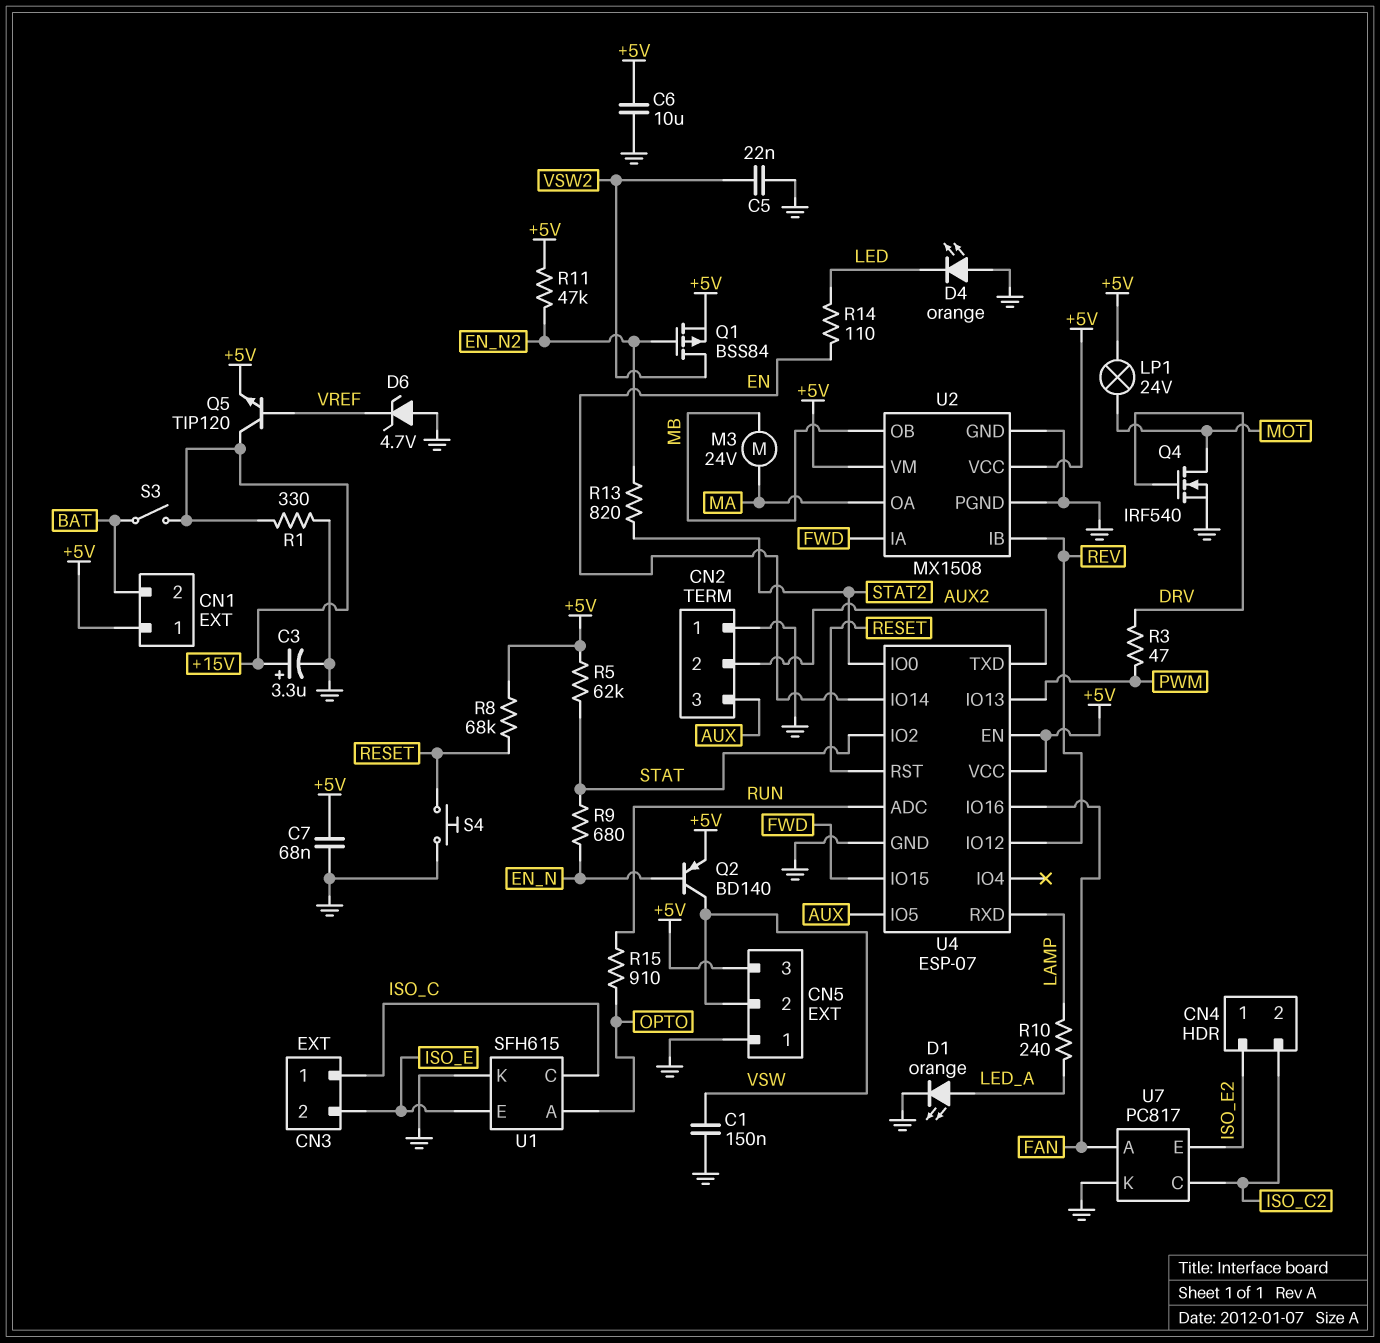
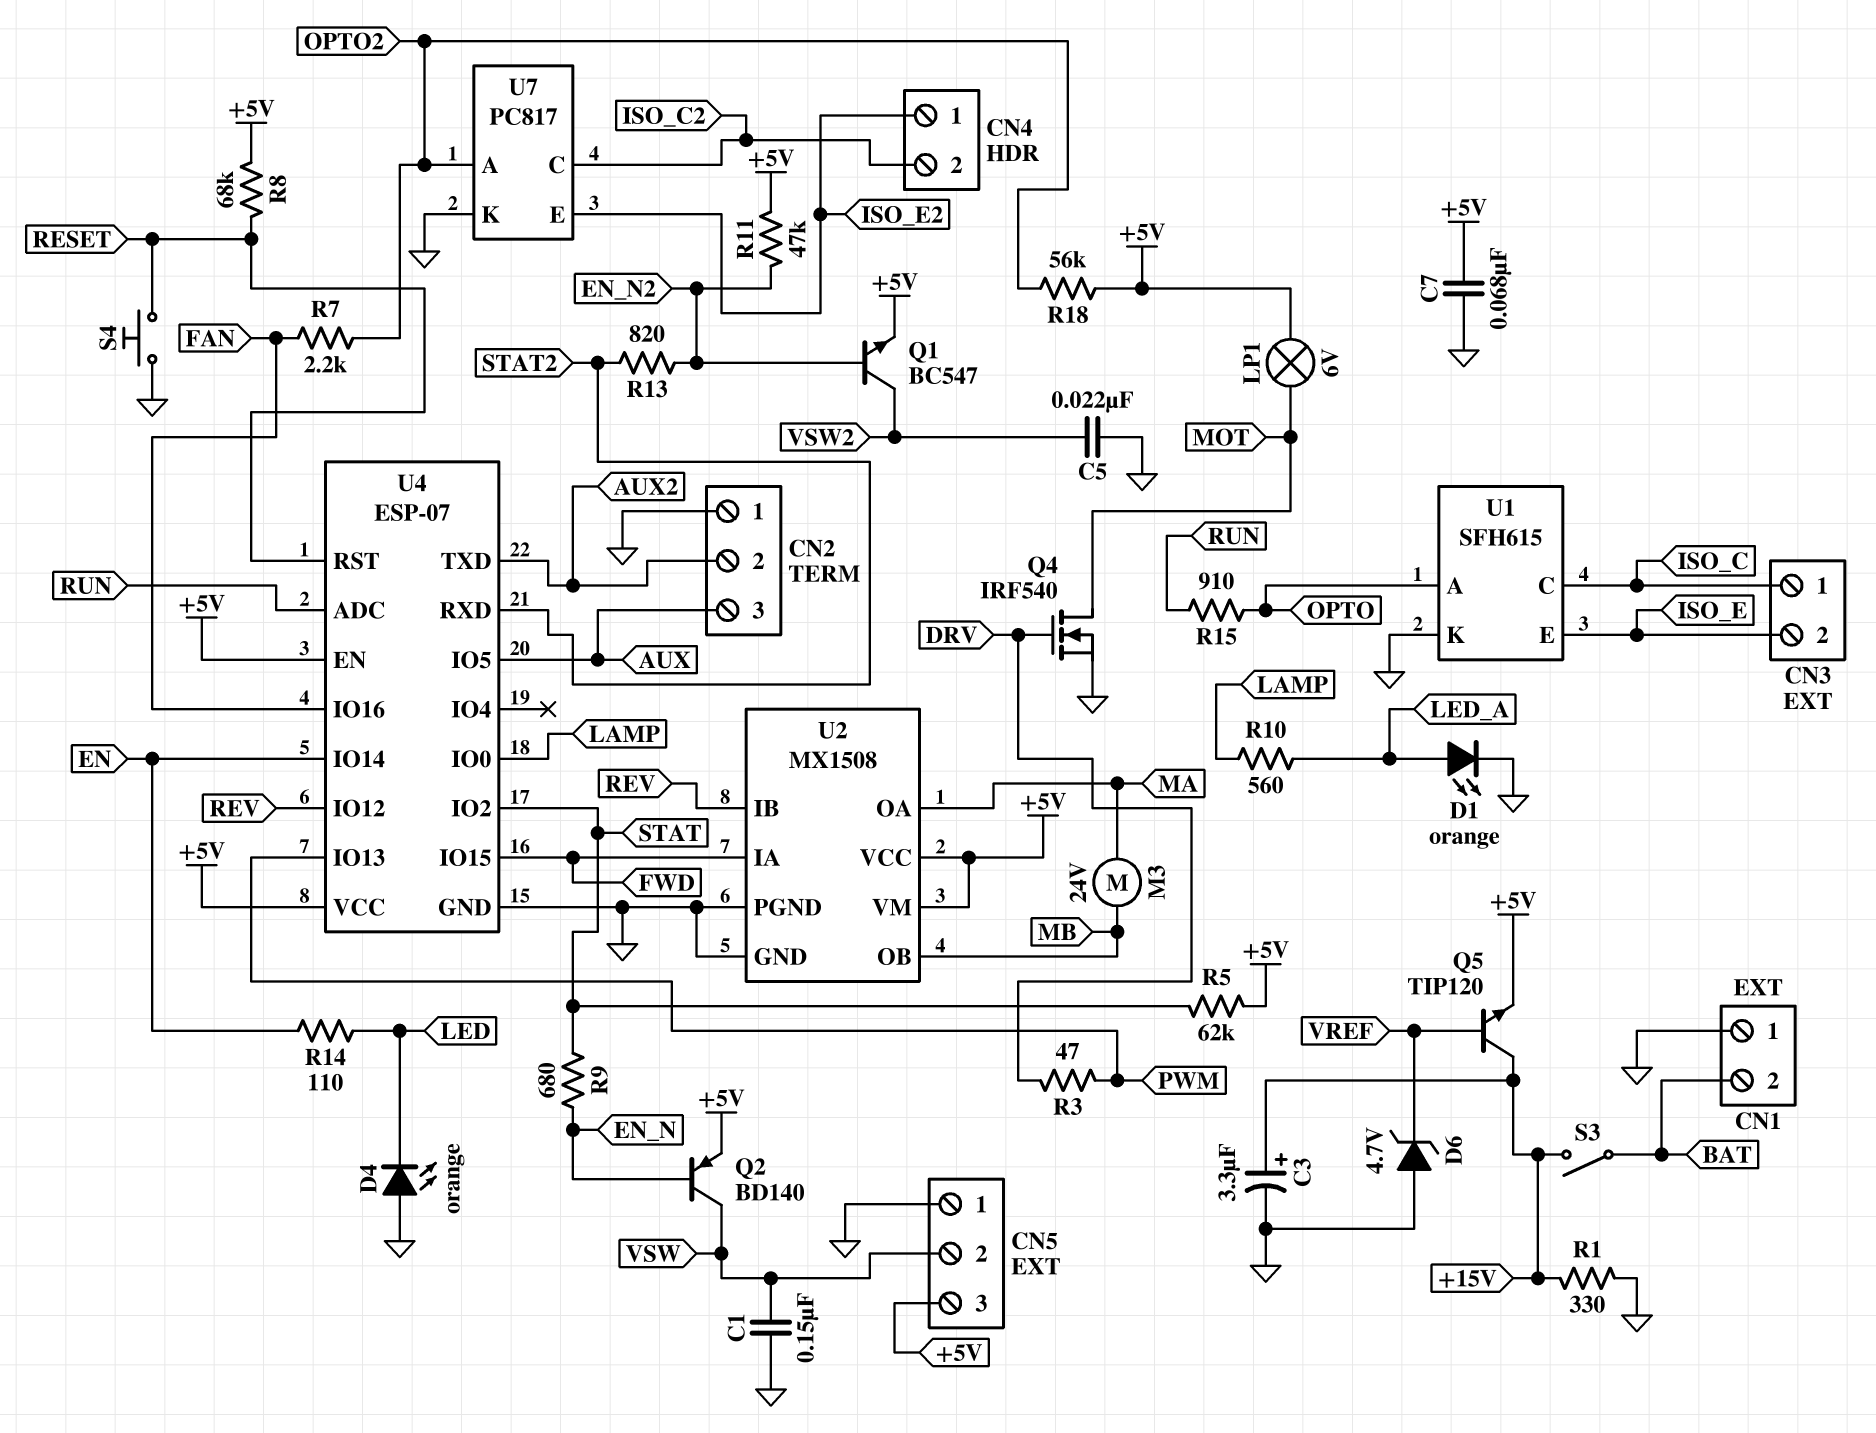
C6: 10uF (+5V, GND) -> none
CN1 pin 1: +5V -> GND
LP1: lamp 24V (+5V, MOT) -> lamp 6V (+5V, MOT)
Q1: PMOS BSS84 (G EN_N2, D VSW2, S +5V) -> NPN BC547 (B EN_N2, C VSW2, E +5V)
R7: none -> 2.2k (FAN, OPTO2)
R10: 240 (LAMP, LED_A) -> 560 (LAMP, LED_A)
R18: none -> 56k (+5V, OPTO2)
U4 pin IO0: STAT2 -> LAMP
U4 pin RXD: LAMP -> STAT2
U7 pin A: FAN -> OPTO2

